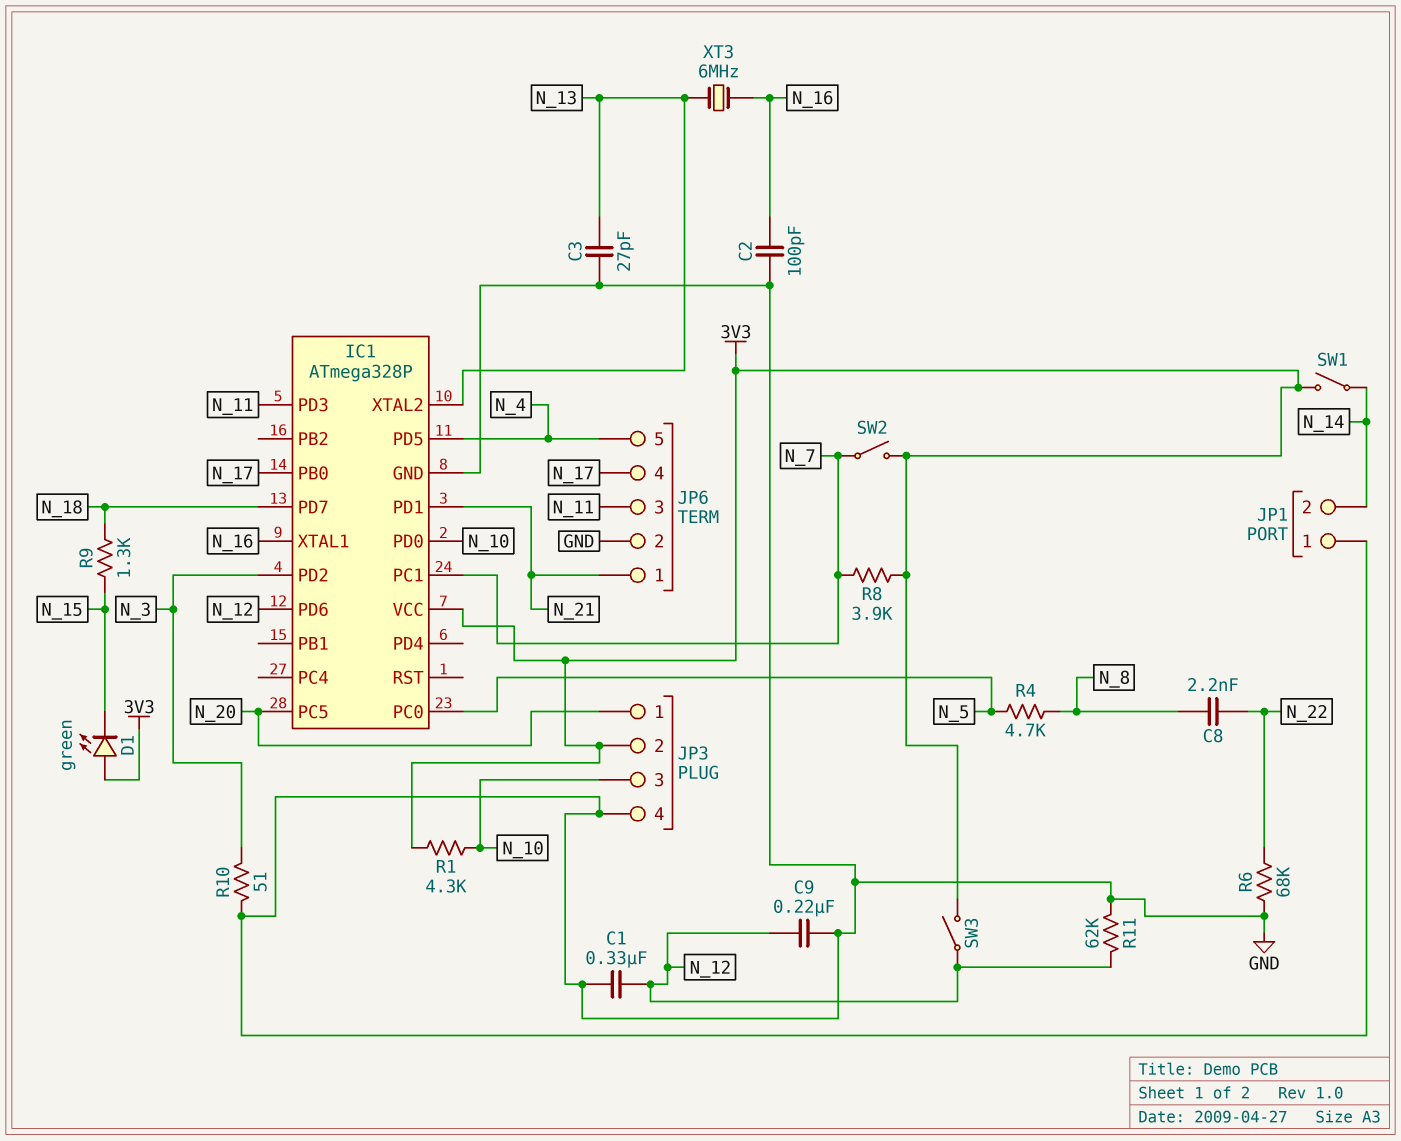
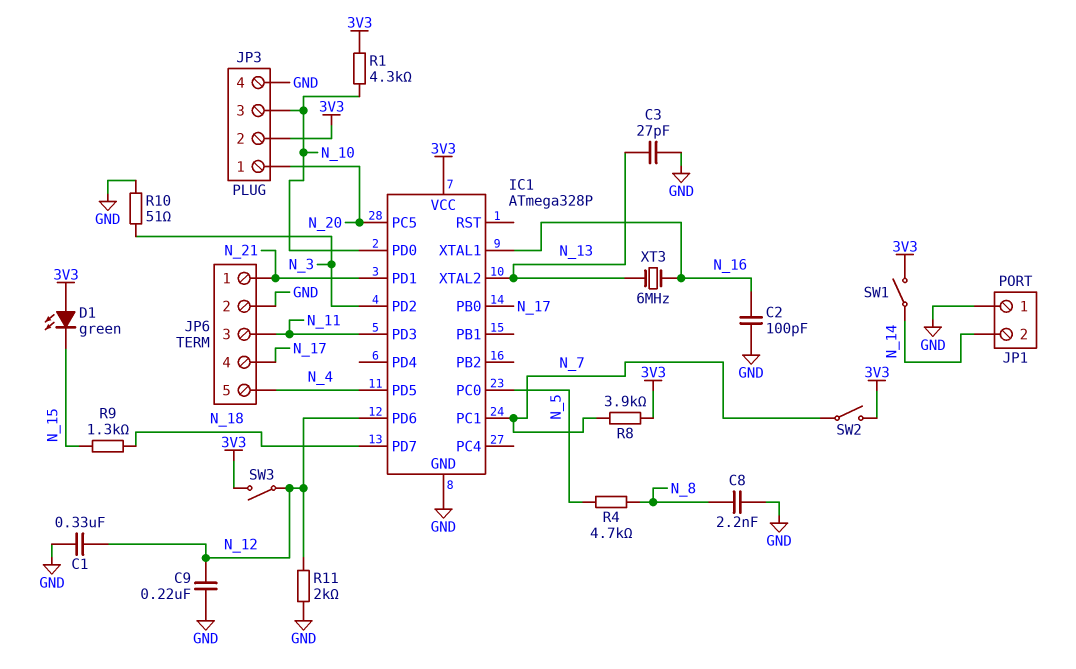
C8: 2.2nF (N_8, N_22) -> 2.2nF (GND, N_8)
R6: 68k (GND, N_22) -> none
R11: 62k (GND, N_12) -> 2k (GND, N_12)

